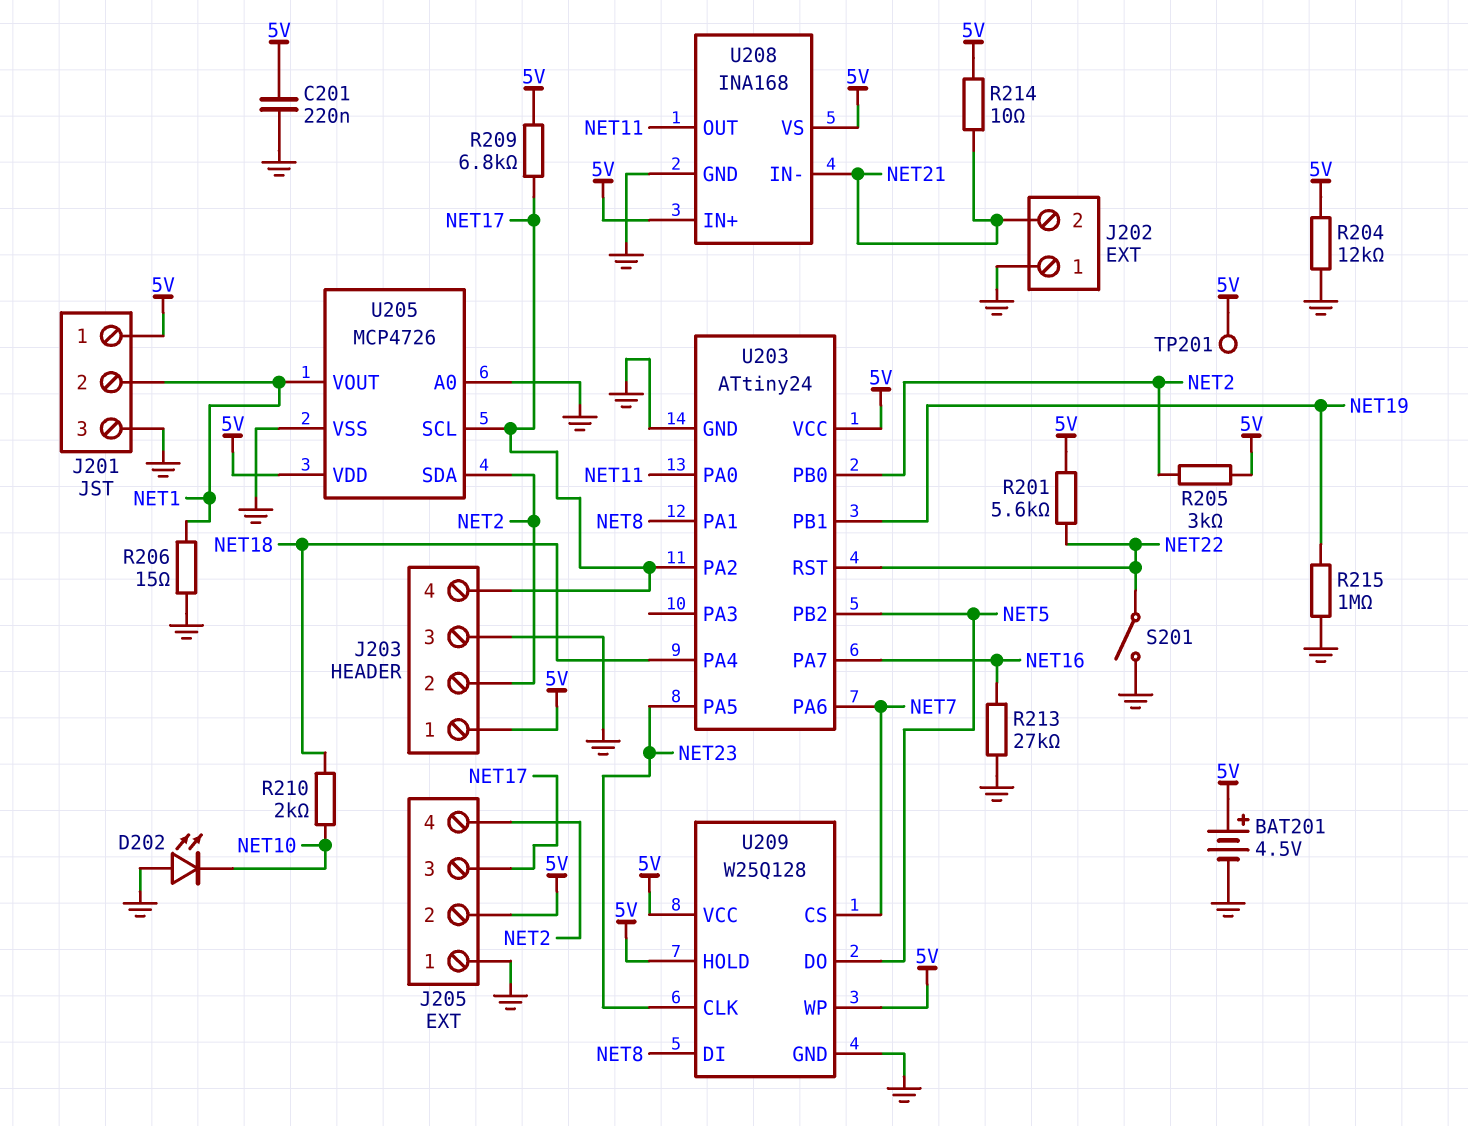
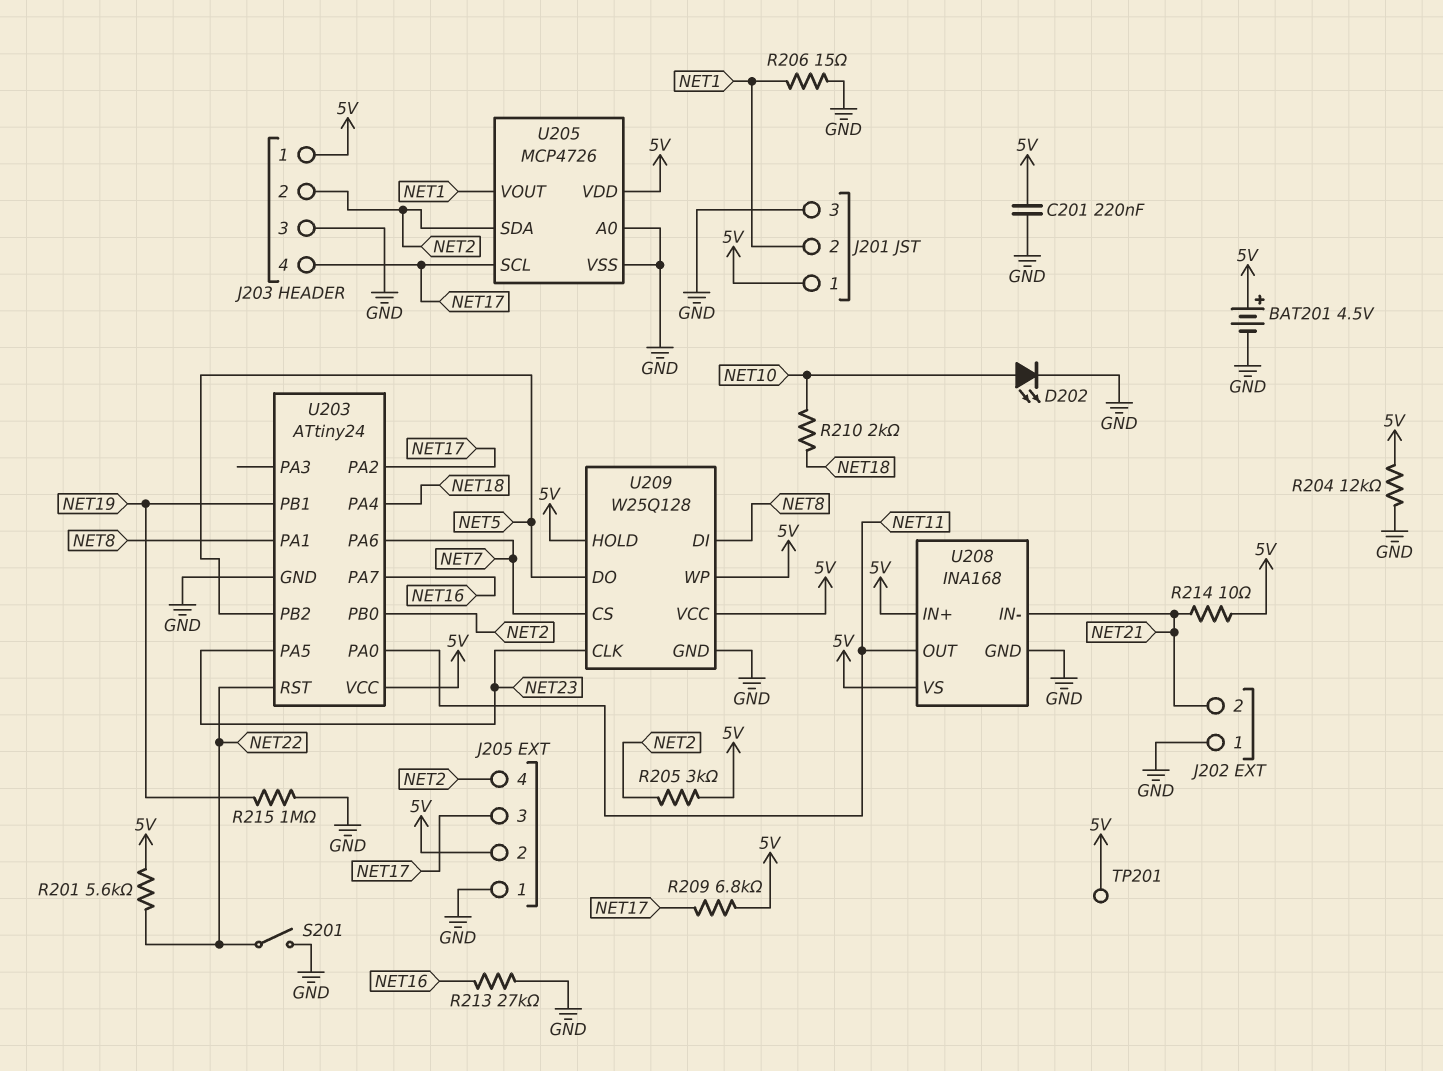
D202: LED (A GND, K NET10) -> LED (A NET10, K GND)

